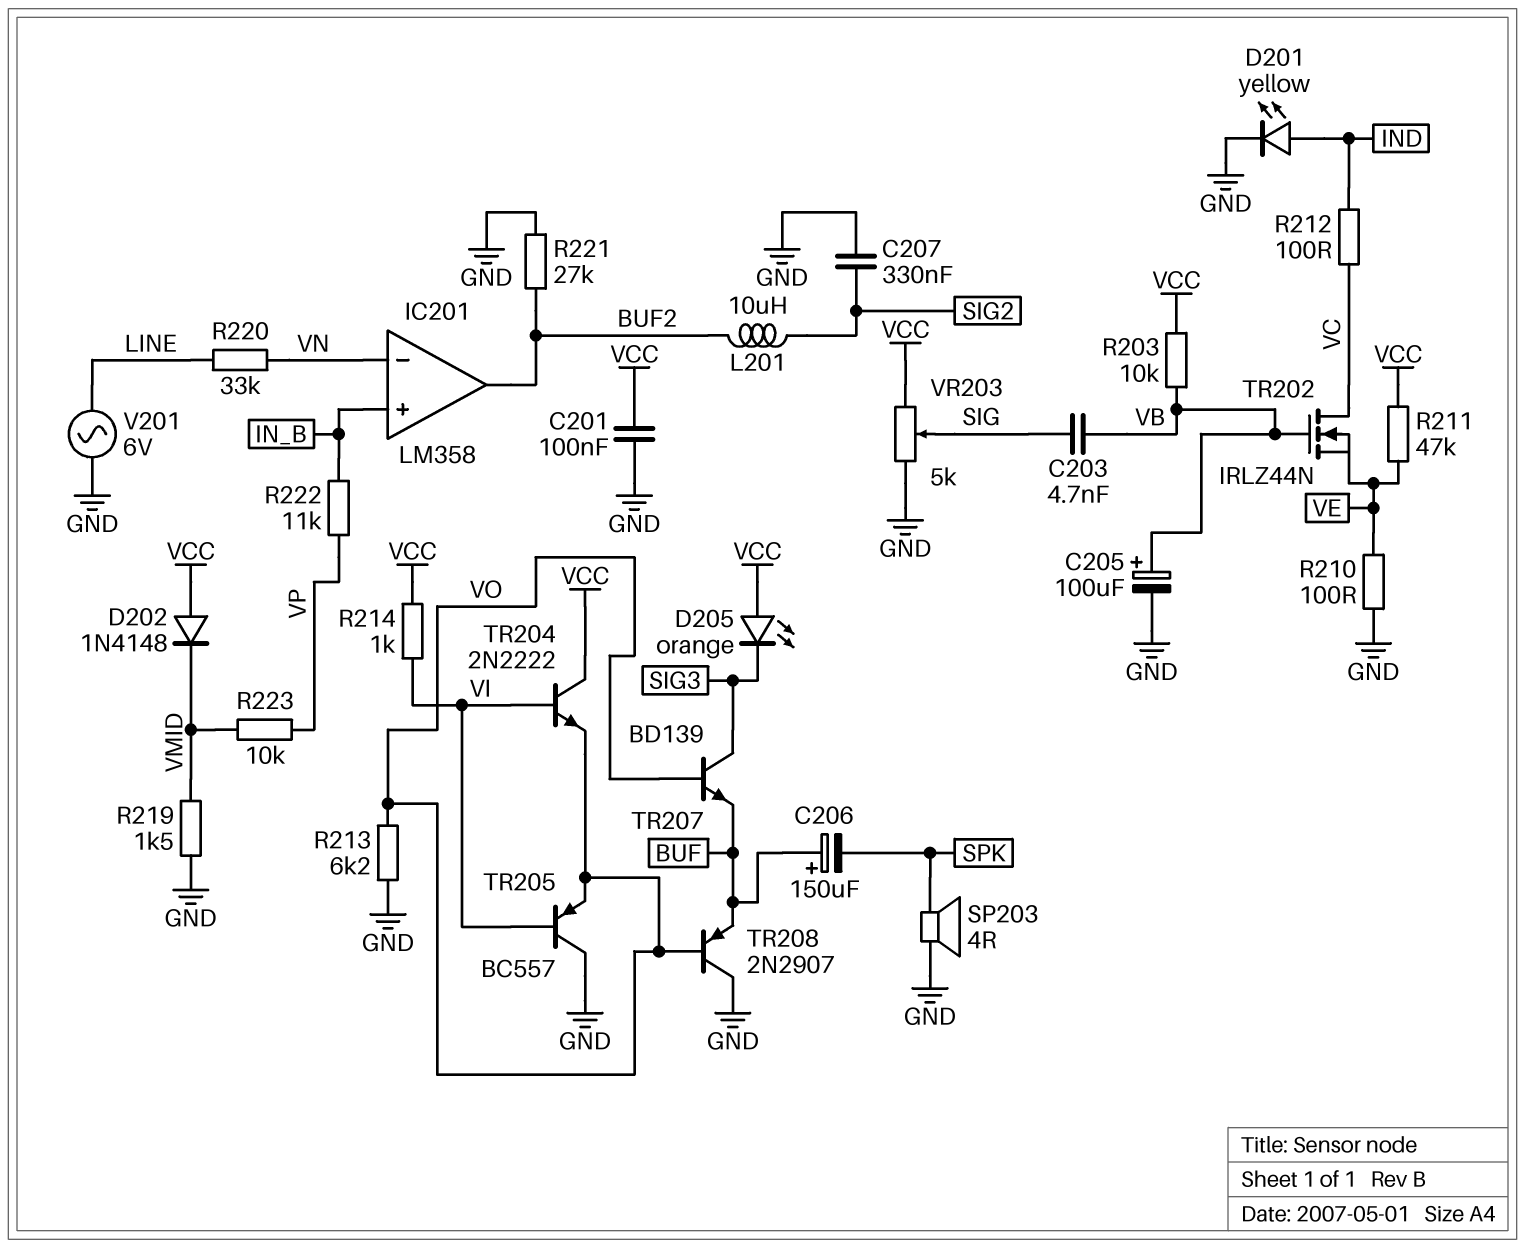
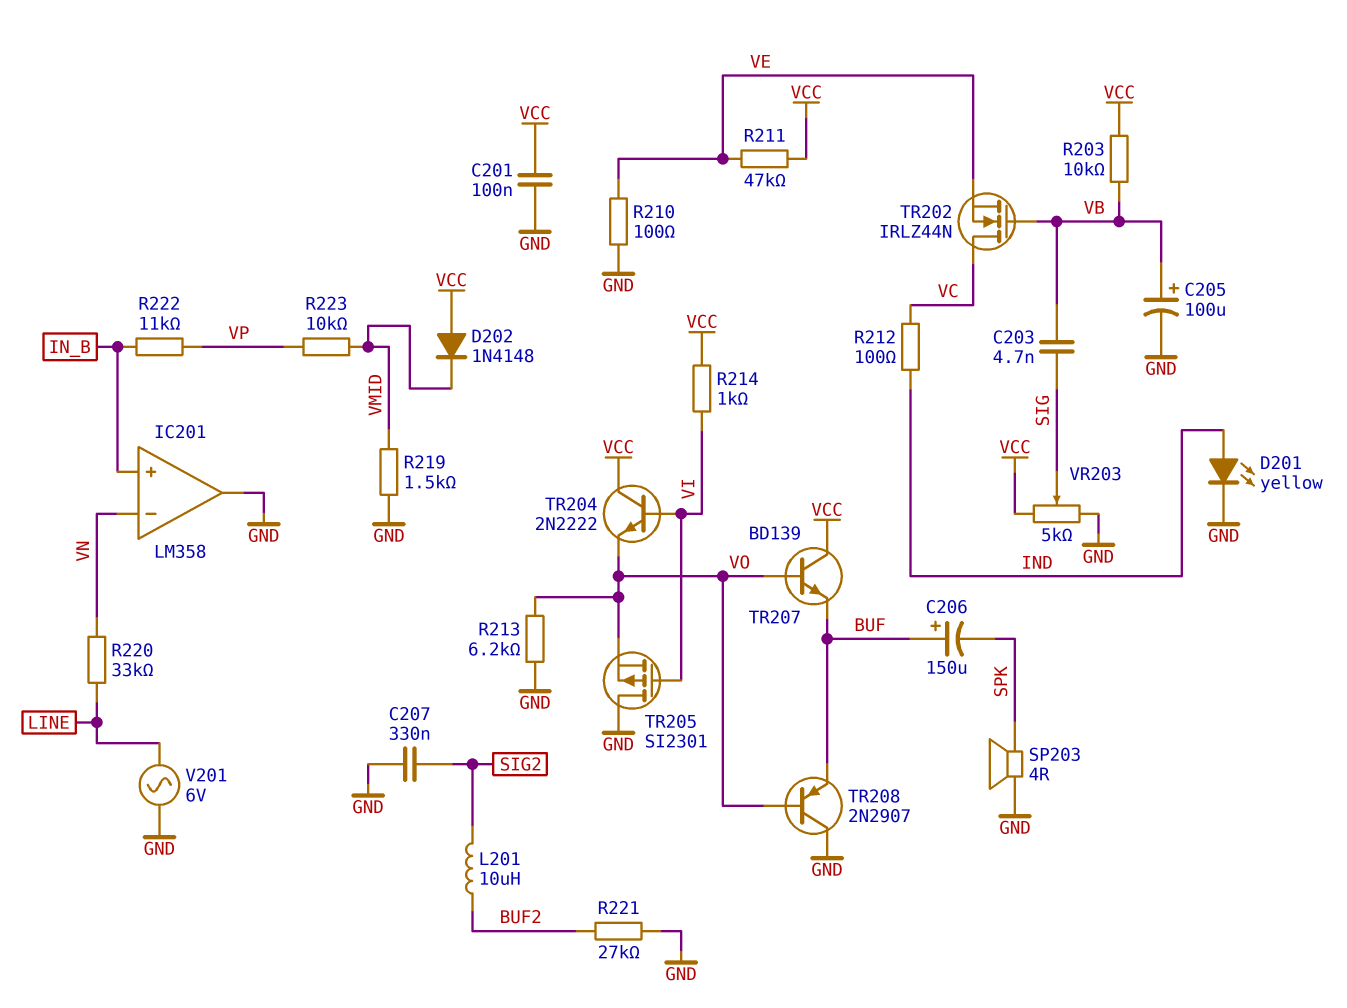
D205: LED orange (A VCC, K SIG3) -> none
IC201 pin out: BUF2 -> GND
TR205: PNP BC557 (B VI, C GND, E VO) -> PMOS SI2301 (G VI, D GND, S VO)
TR207: NPN BD139 (B VO, C SIG3, E BUF) -> NPN BD139 (B VO, C VCC, E BUF)

